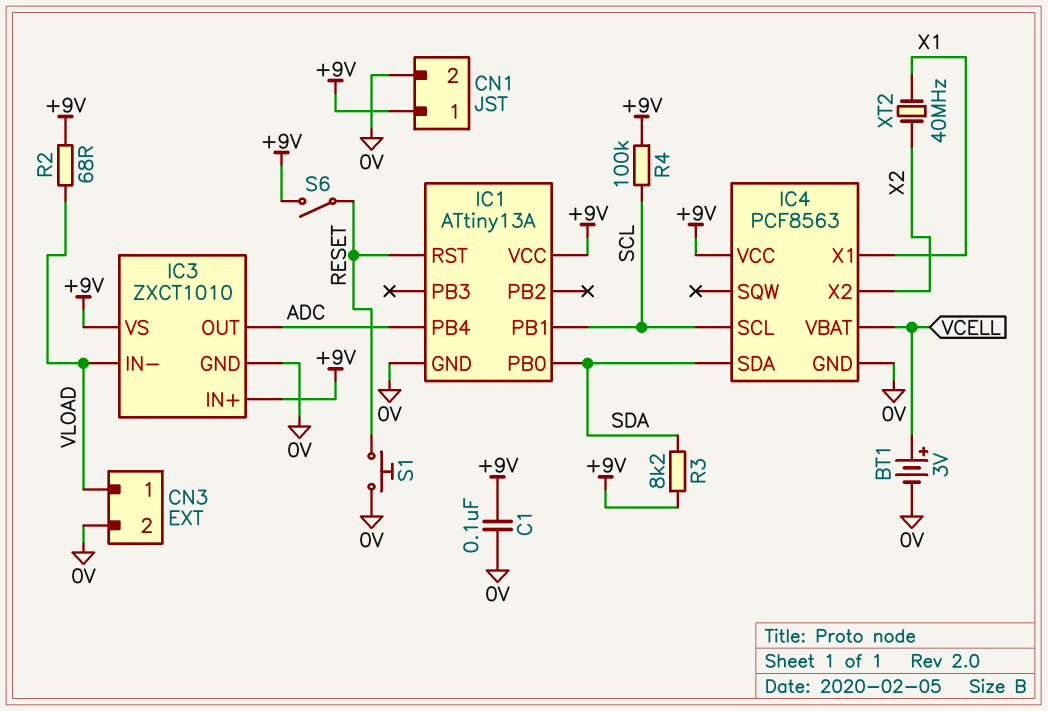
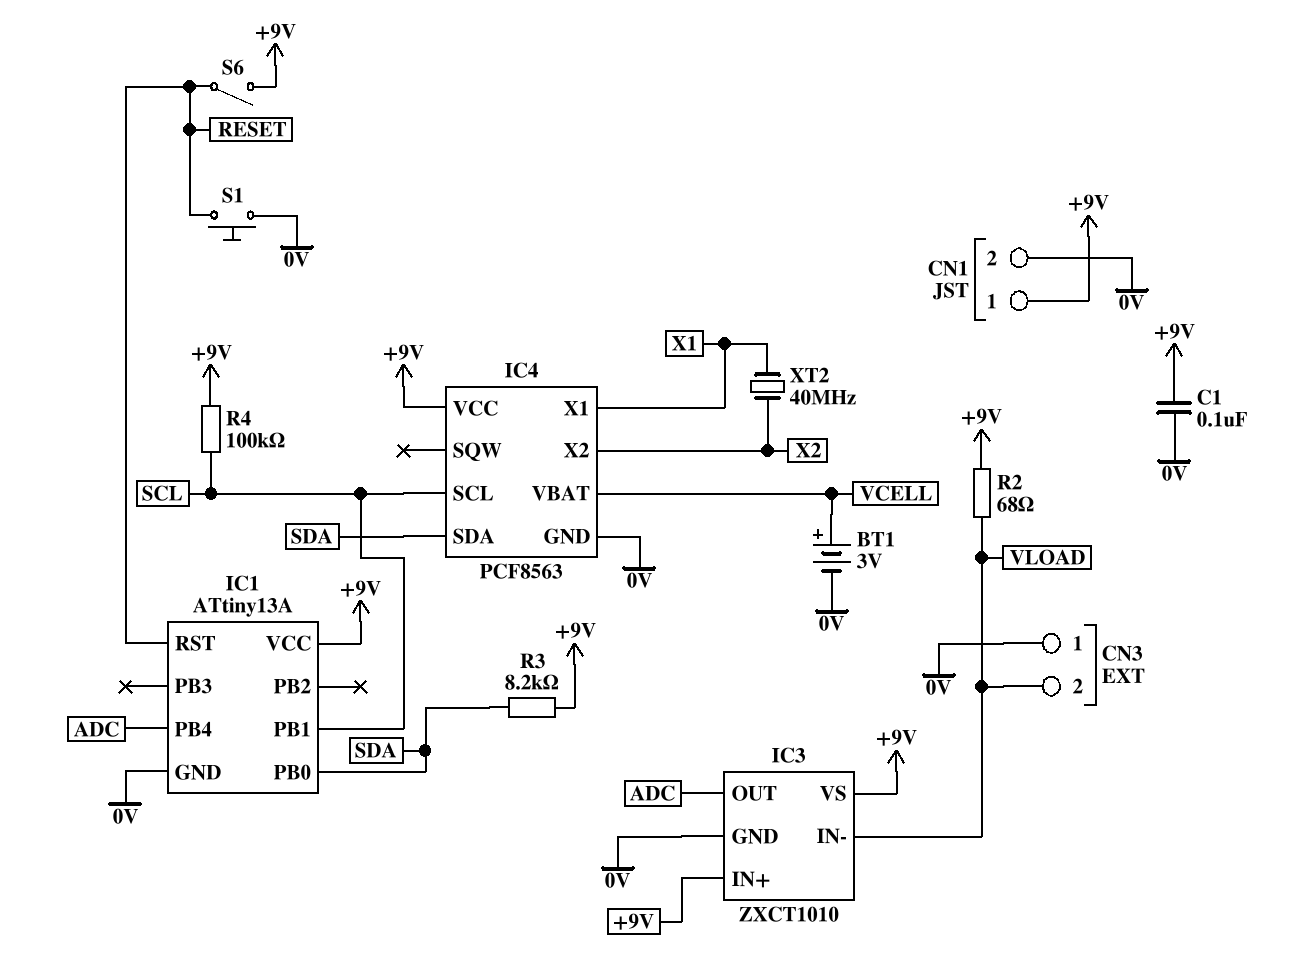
CN3 pin 1: VLOAD -> 0V
CN3 pin 2: 0V -> VLOAD

